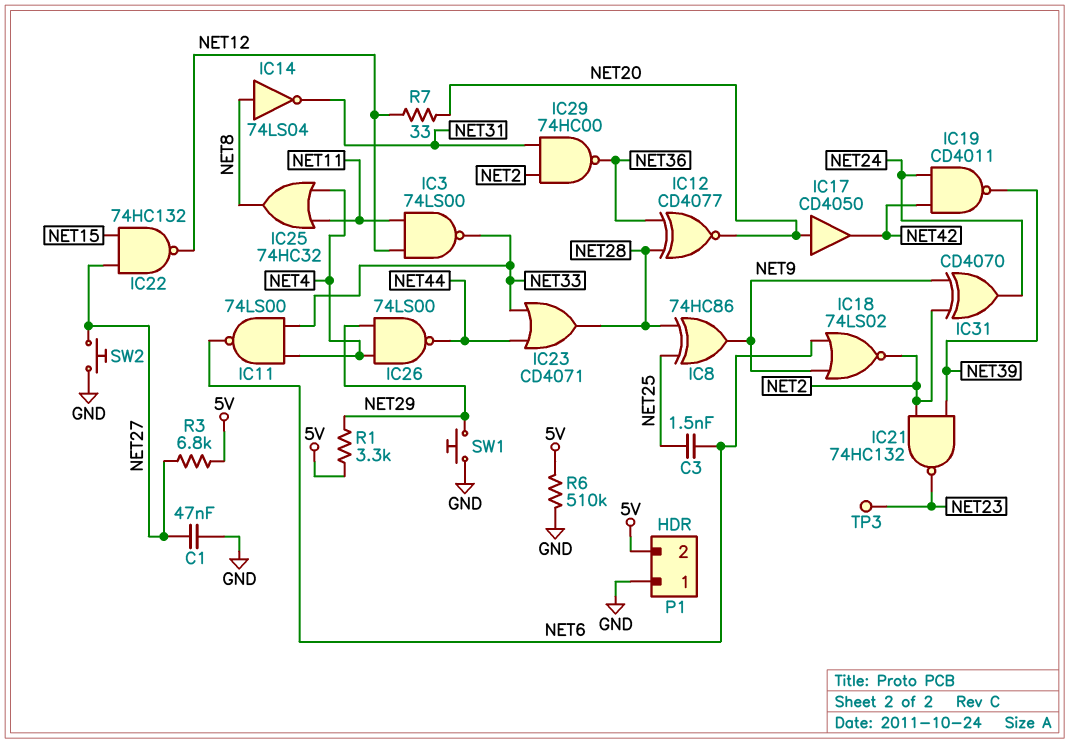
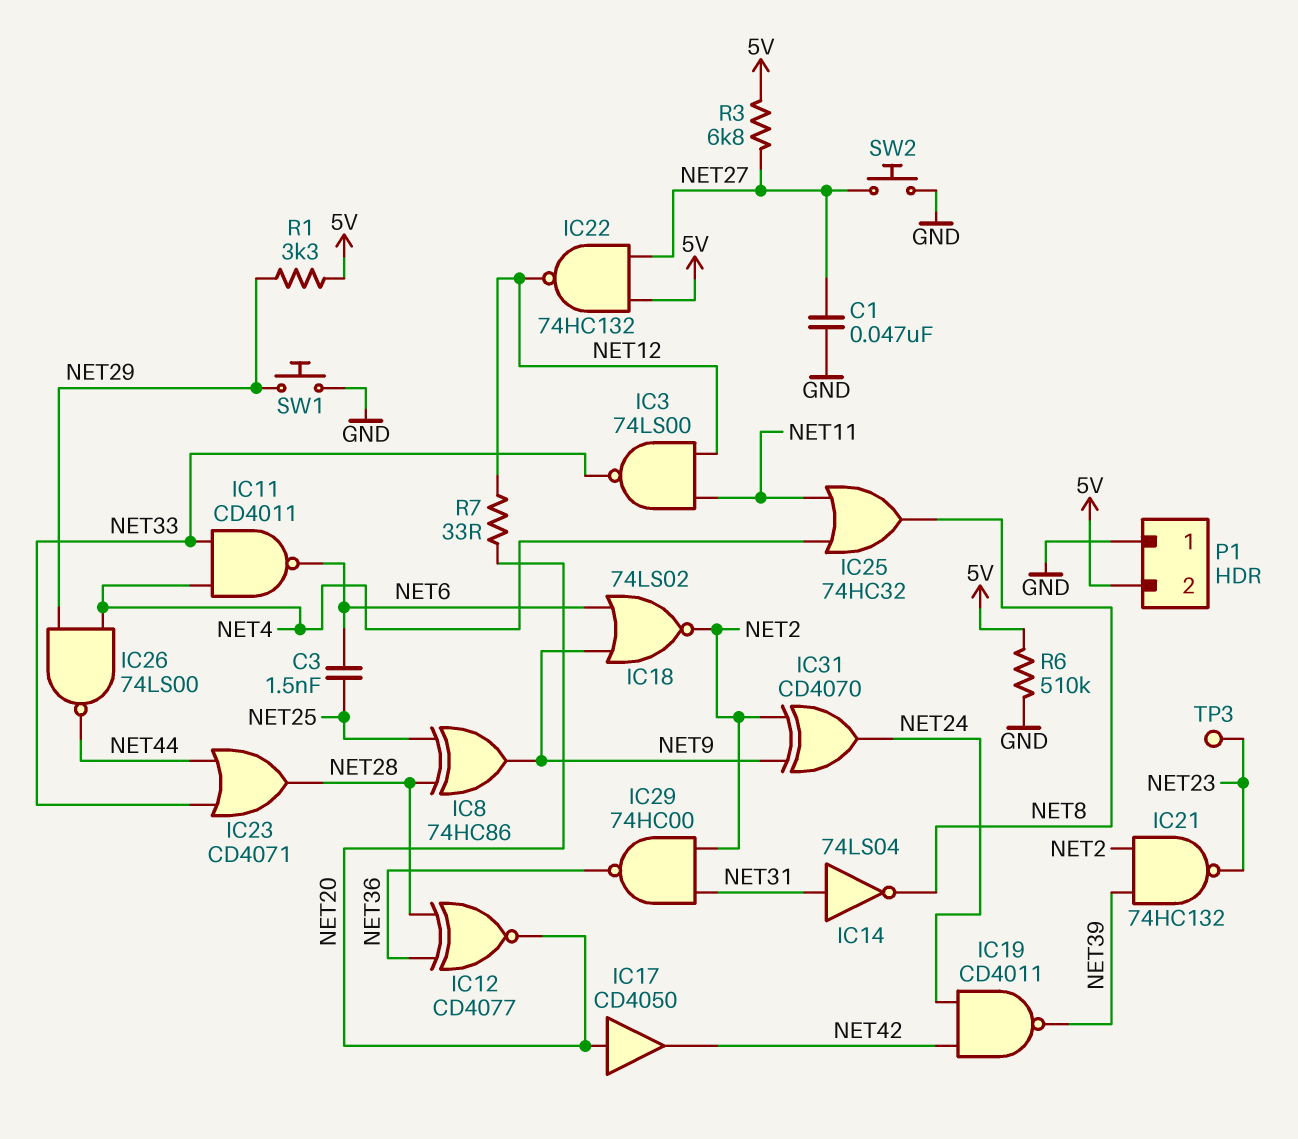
IC11: NAND 74LS00 (in NET4, in NET33, out NET6) -> NAND CD4011 (in NET4, in NET33, out NET6)
IC14: NOT 74LS04 (in NET8, out NET31) -> NOT 74LS04 (in NET31, out NET8)
IC22: NAND 74HC132 (in NET15, in NET27, out NET12) -> NAND 74HC132 (in 5V, in NET27, out NET12)

